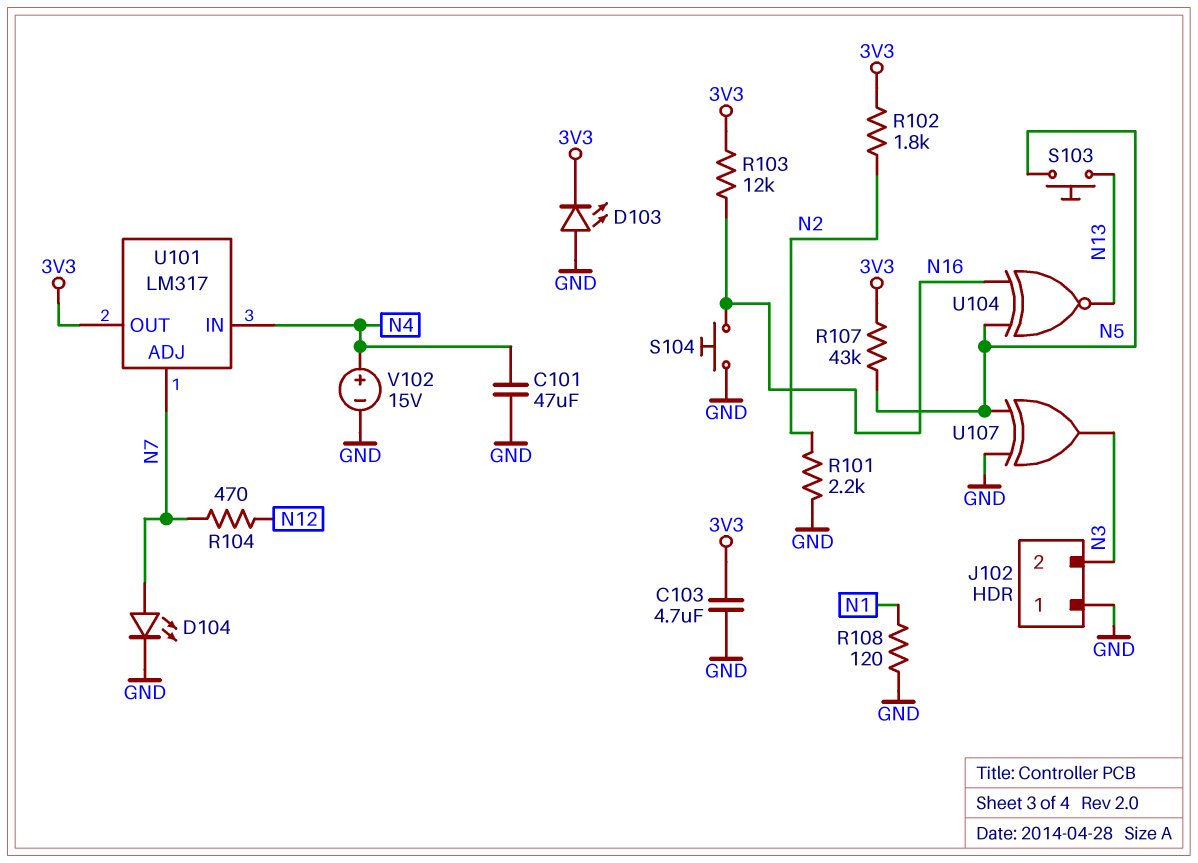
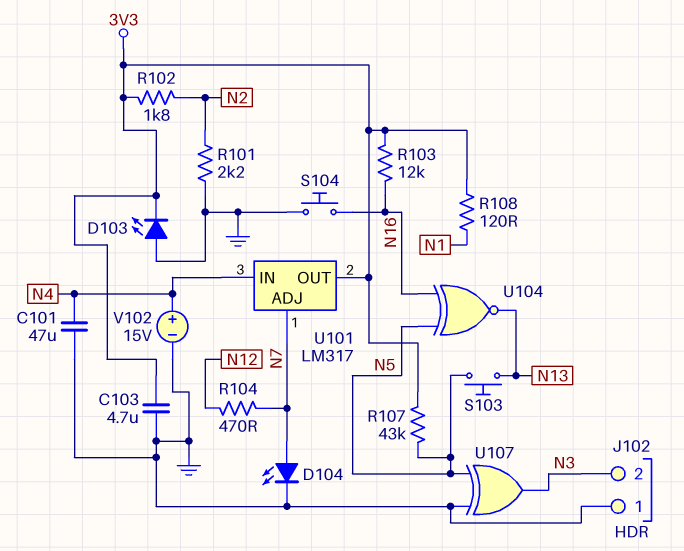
R108: 120 (GND, N1) -> 120 (3V3, N1)

